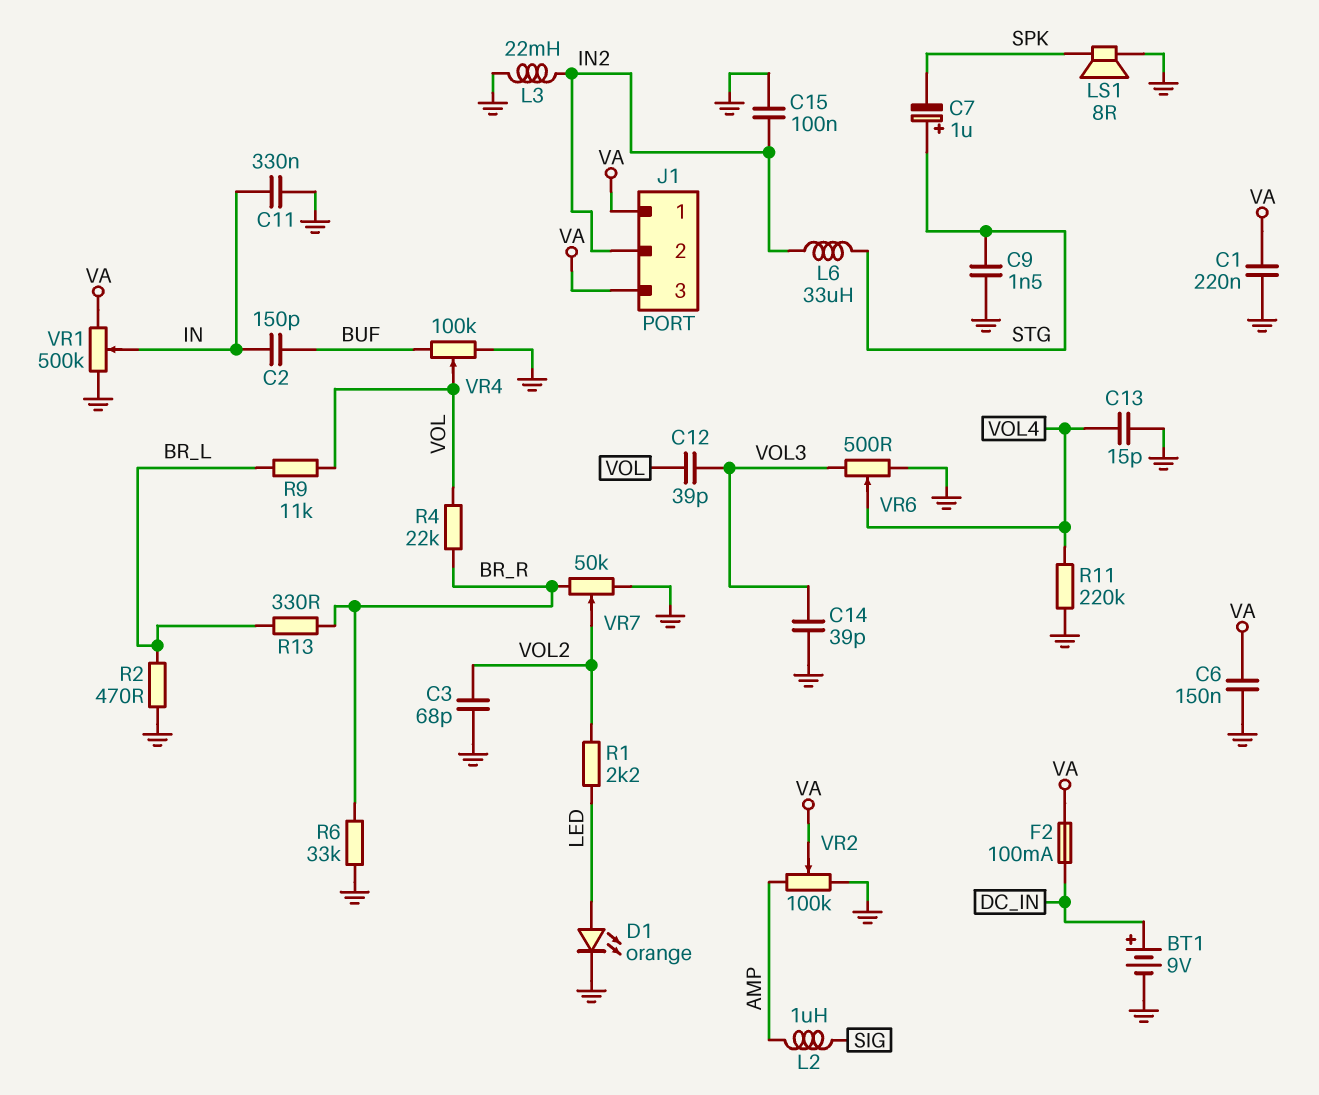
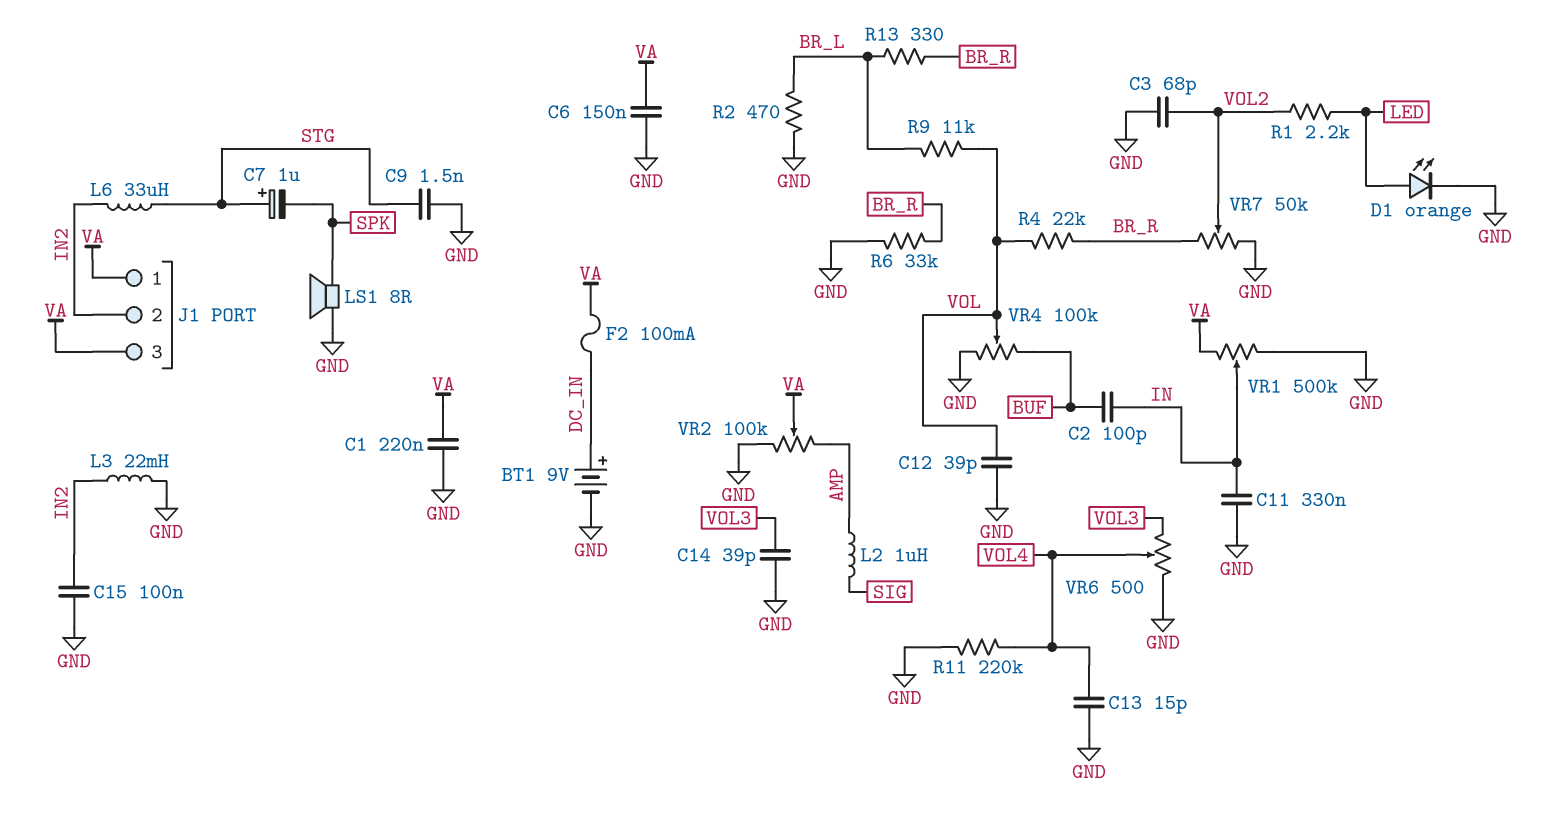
C2: 150pF (BUF, IN) -> 100pF (BUF, IN)
C12: 39pF (VOL, VOL3) -> 39pF (GND, VOL)

